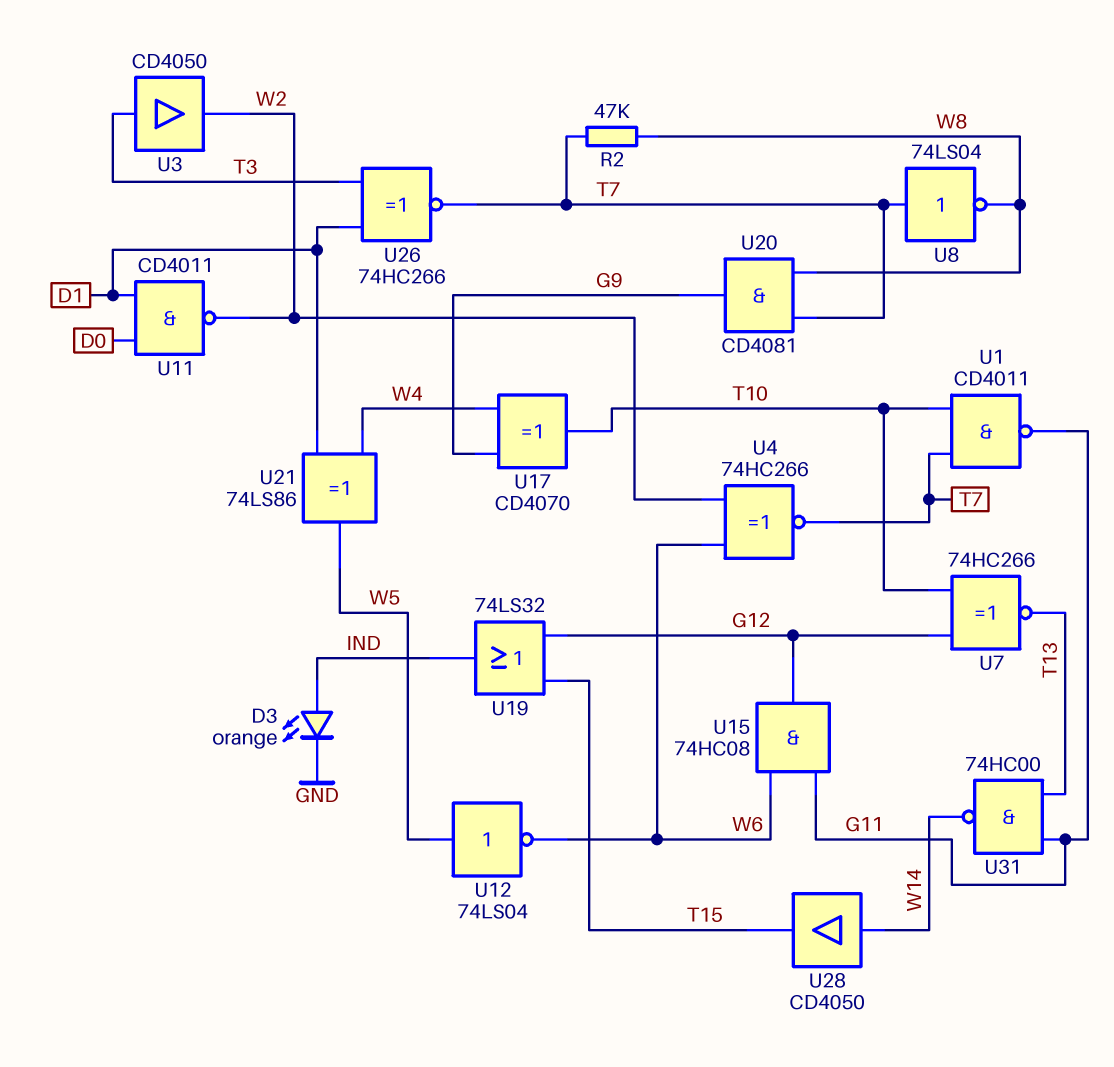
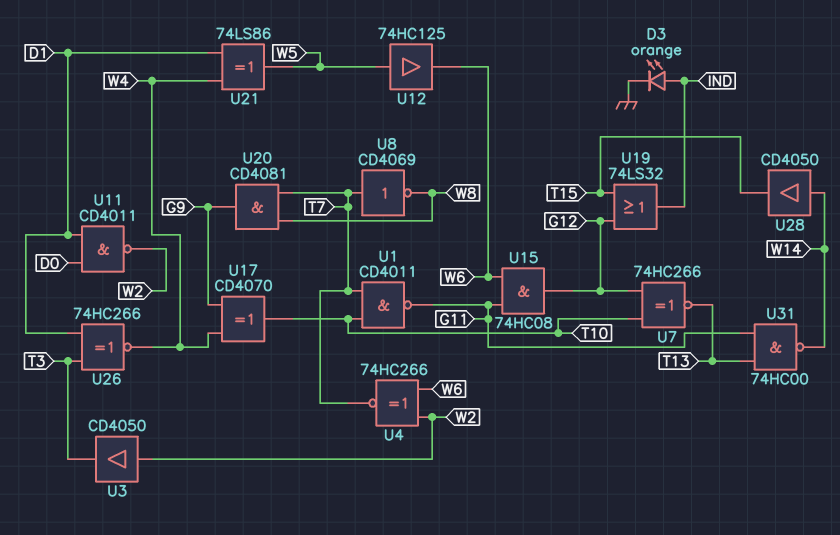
R2: 47k (T7, W8) -> none
U3: buffer CD4050 (in T3, out W2) -> buffer CD4050 (in W2, out T3)
U8: NOT 74LS04 (in T7, out W8) -> NOT CD4069 (in T7, out W8)
U12: NOT 74LS04 (in W5, out W6) -> buffer 74HC125 (in W5, out W6)
U26: XNOR 74HC266 (in D1, in T3, out T7) -> XNOR 74HC266 (in D1, in T3, out W4)

